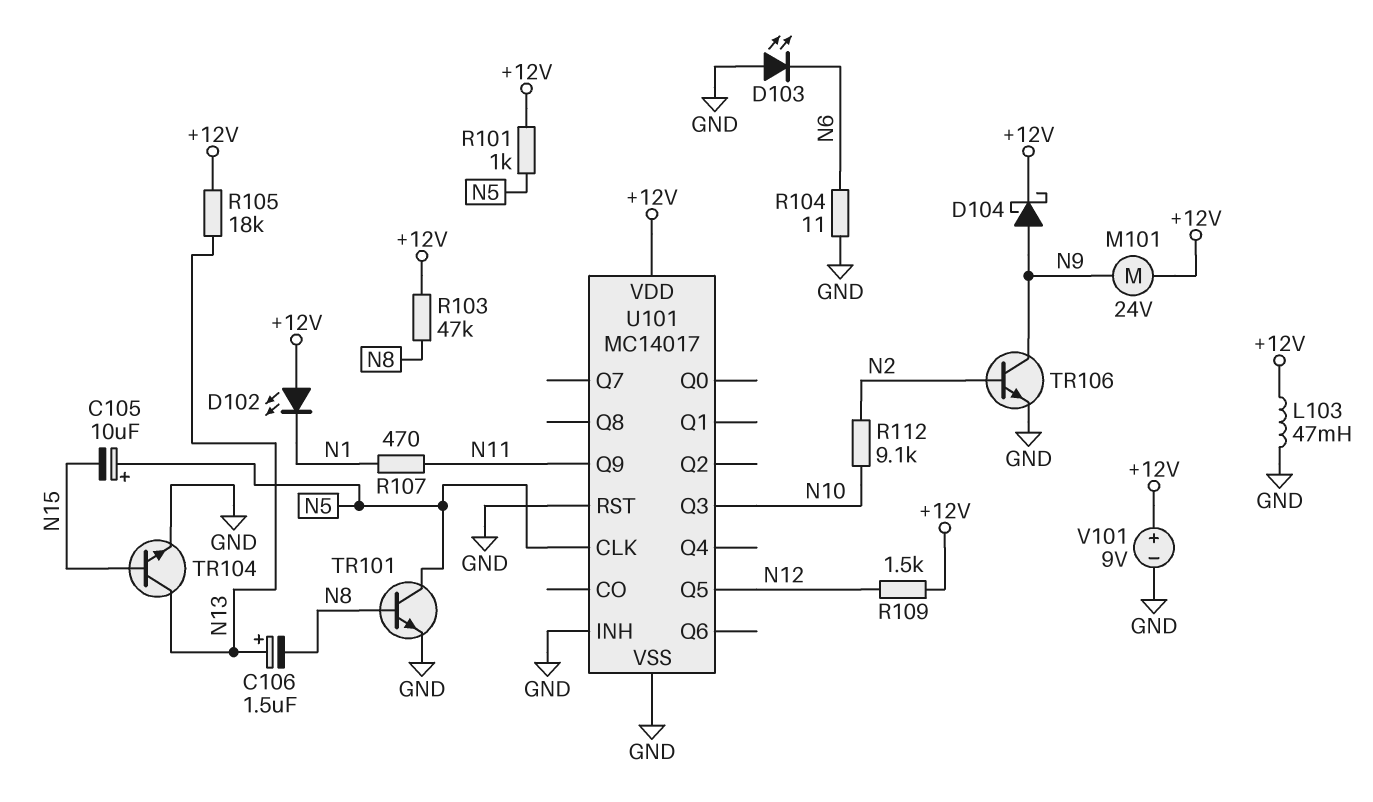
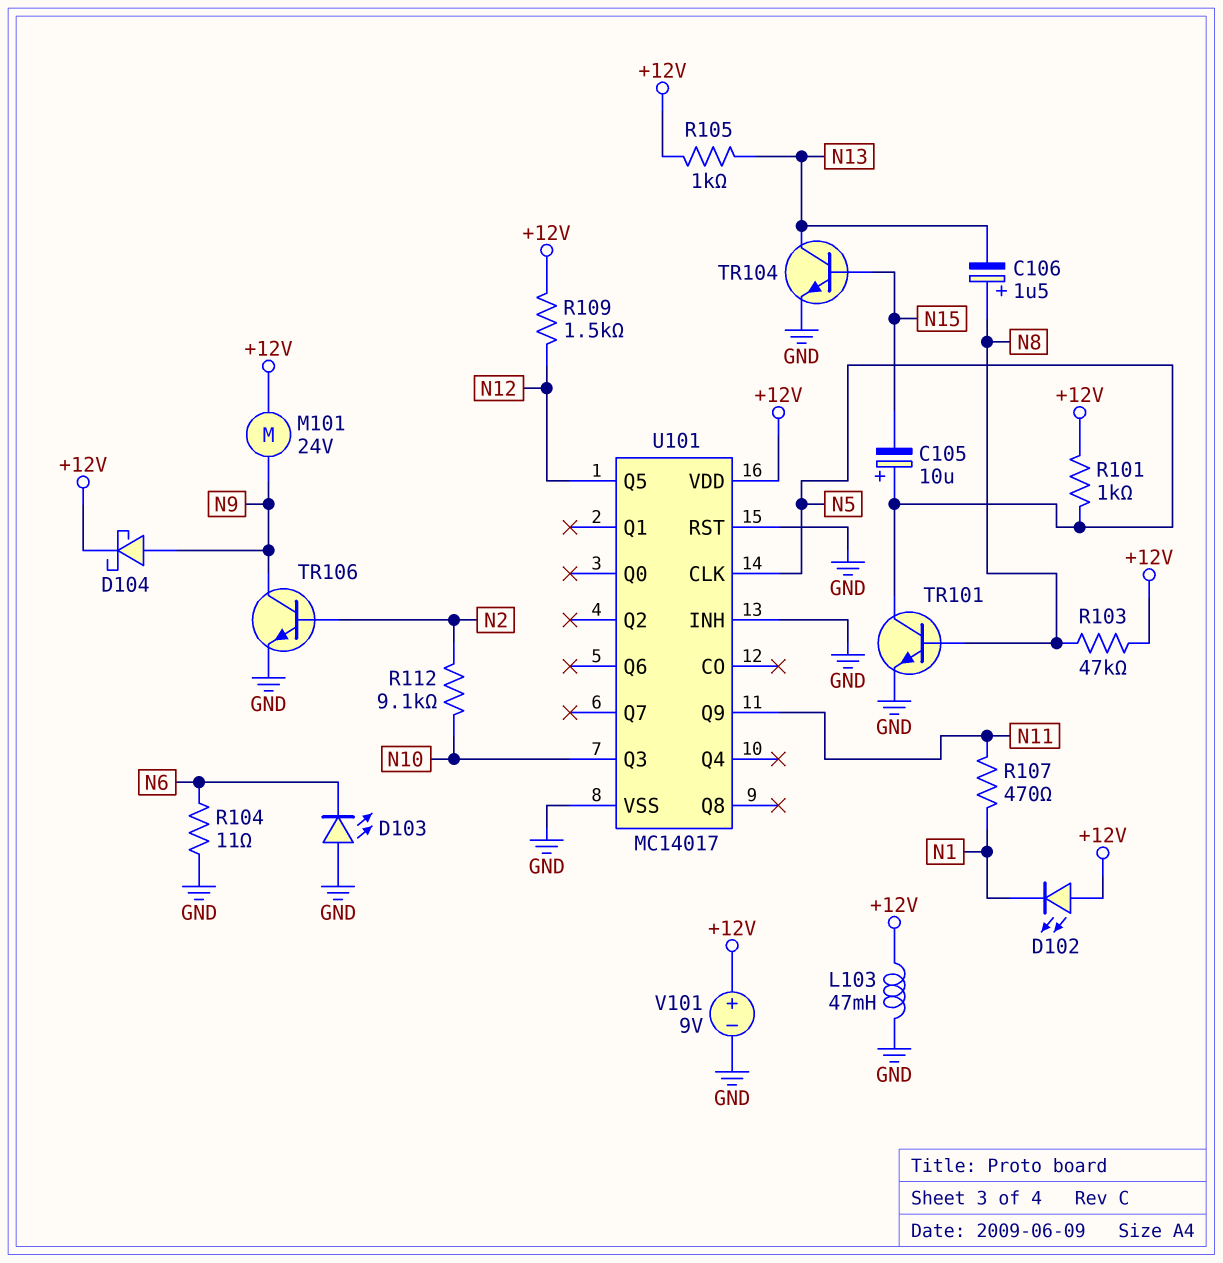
C106: 1.5uF (plus N13, minus N8) -> 1.5uF (plus N8, minus N13)
R105: 18k (+12V, N13) -> 1k (+12V, N13)

